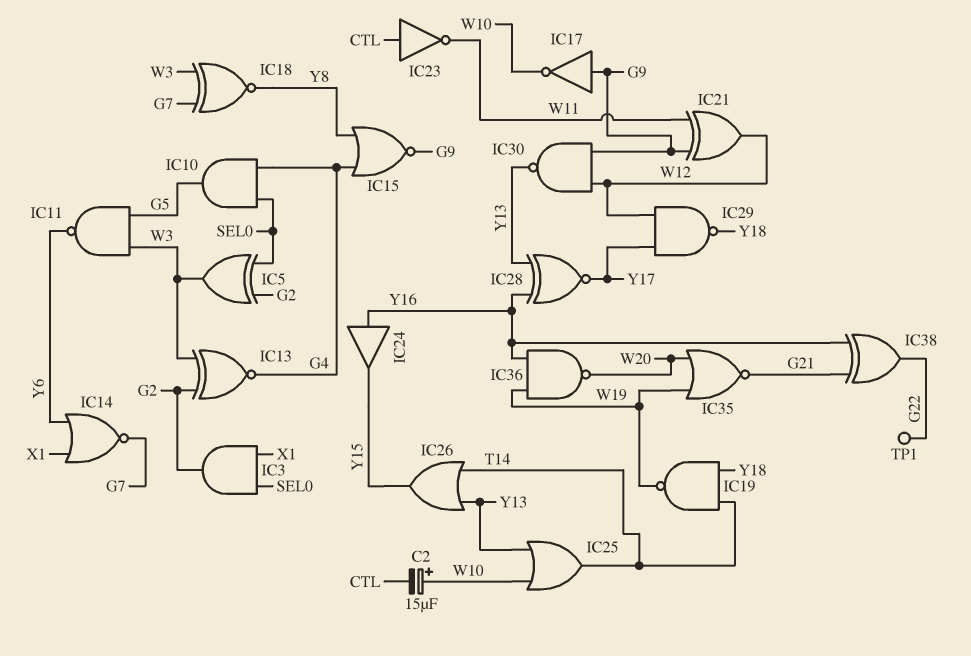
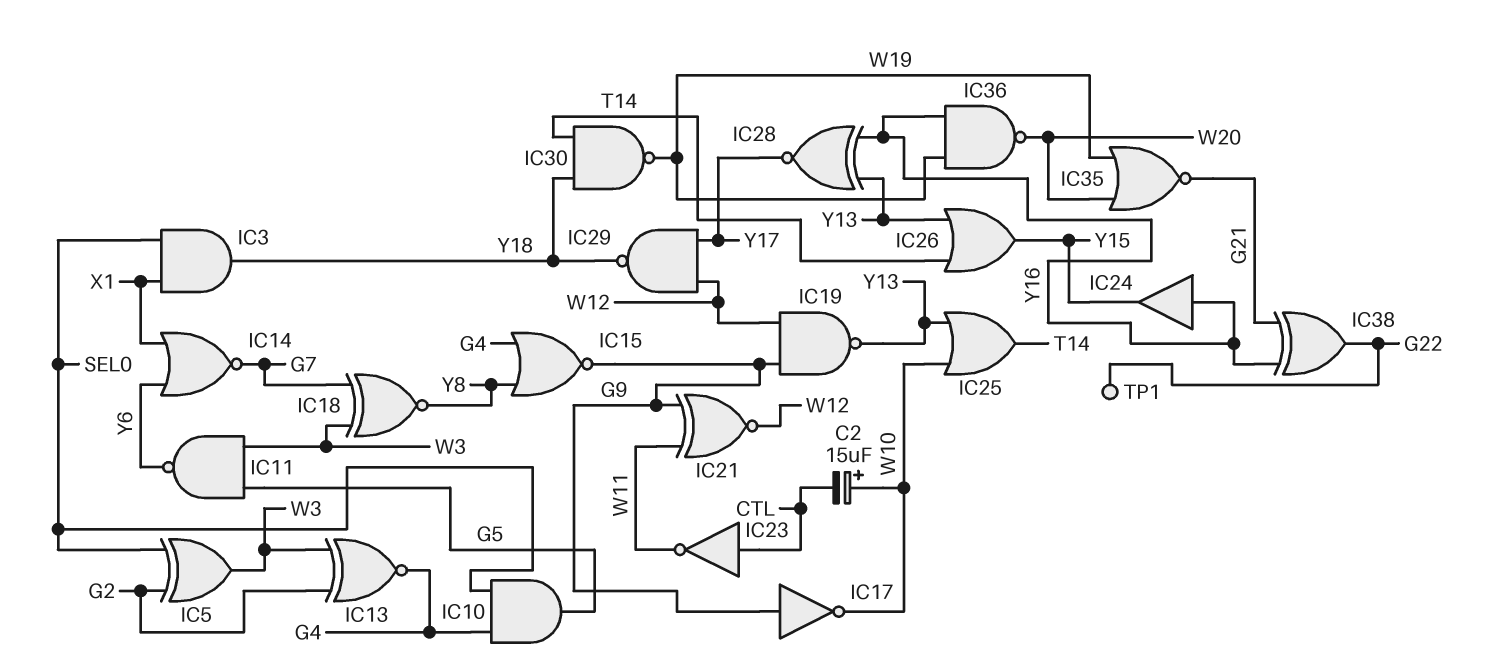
IC3: AND (in SEL0, in X1, out G2) -> AND (in SEL0, in X1, out Y18)
IC19: NAND (in T14, in Y18, out W19) -> NAND (in G9, in W12, out Y13)
IC21: XOR (in G9, in W11, out W12) -> XNOR (in G9, in W11, out W12)
IC30: NAND (in G9, in W12, out Y13) -> NAND (in T14, in Y18, out W19)

